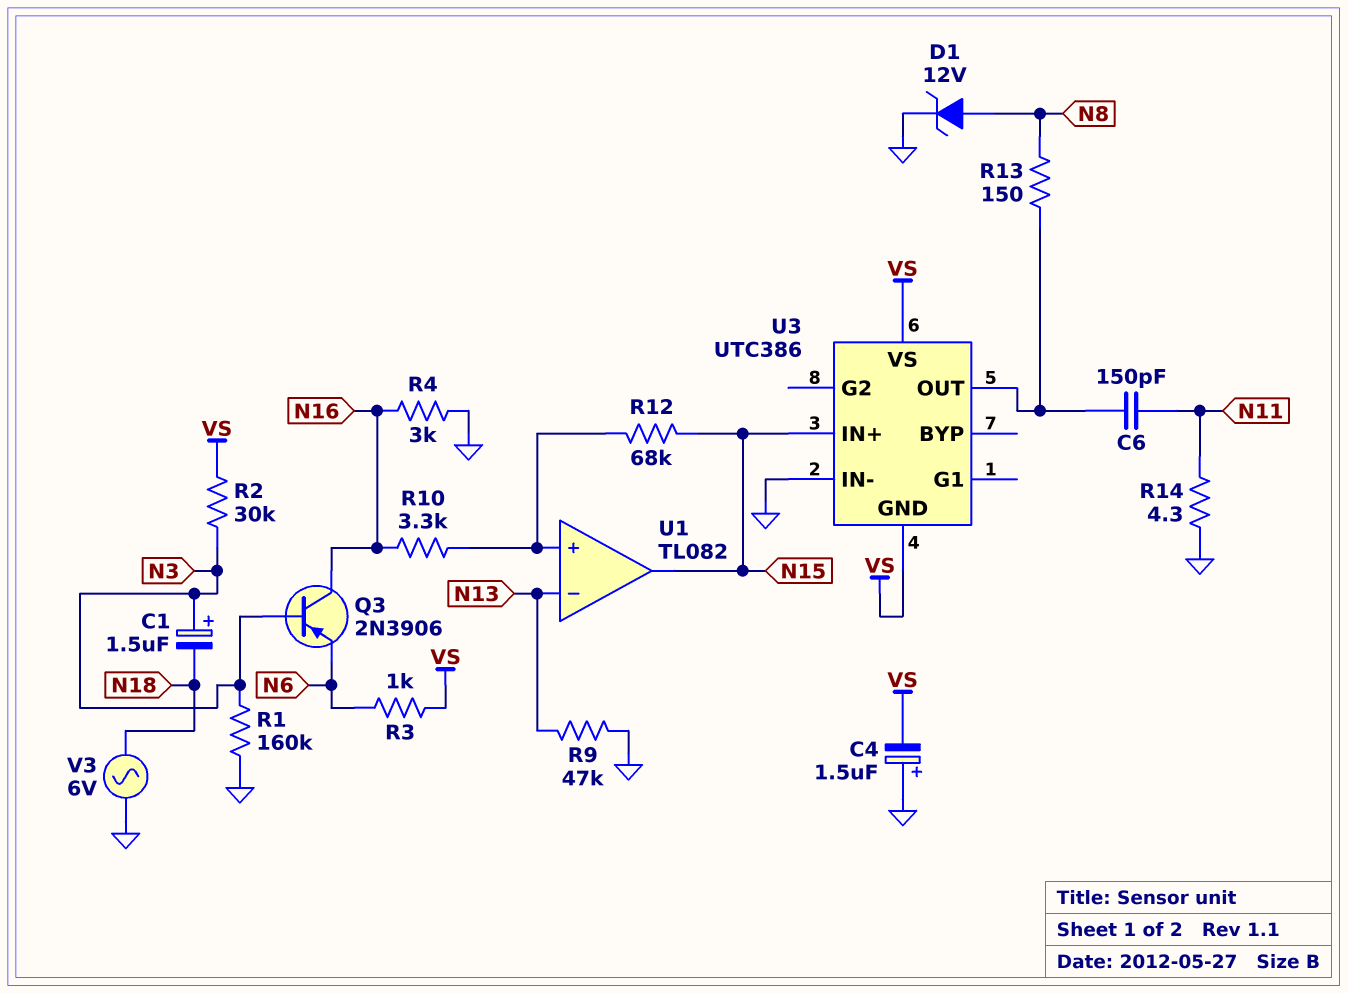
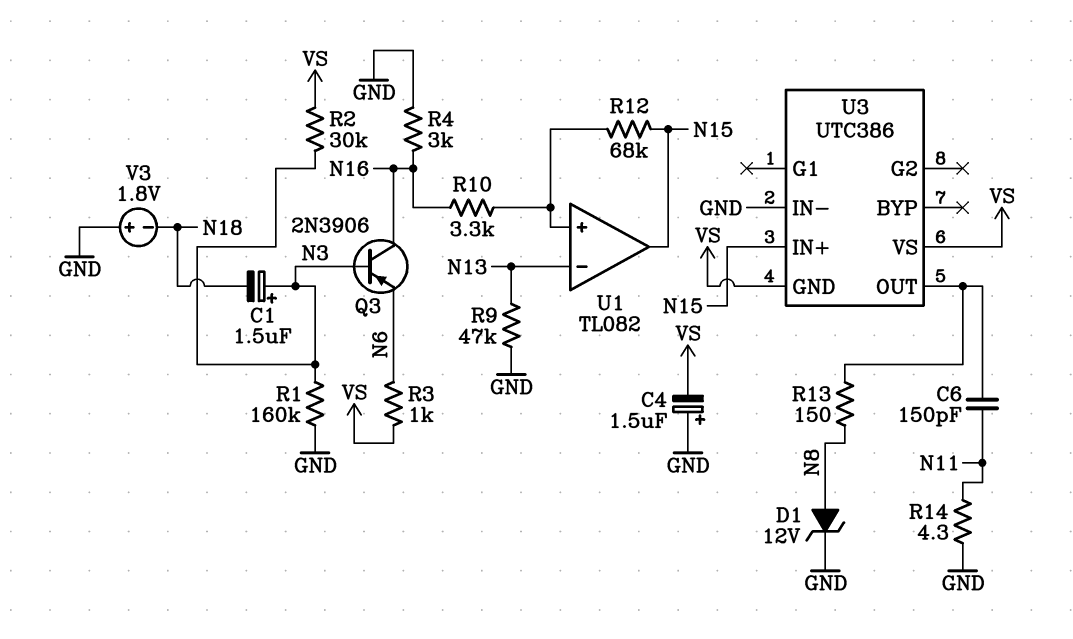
V3: AC 6V (GND, N18) -> 1.8V (plus GND, minus N18)

